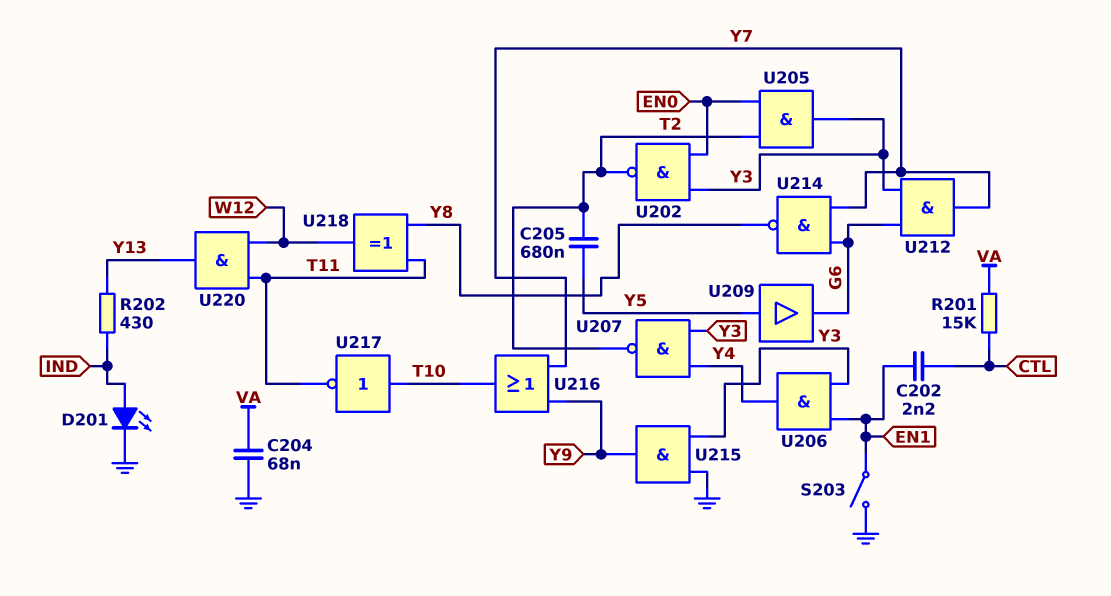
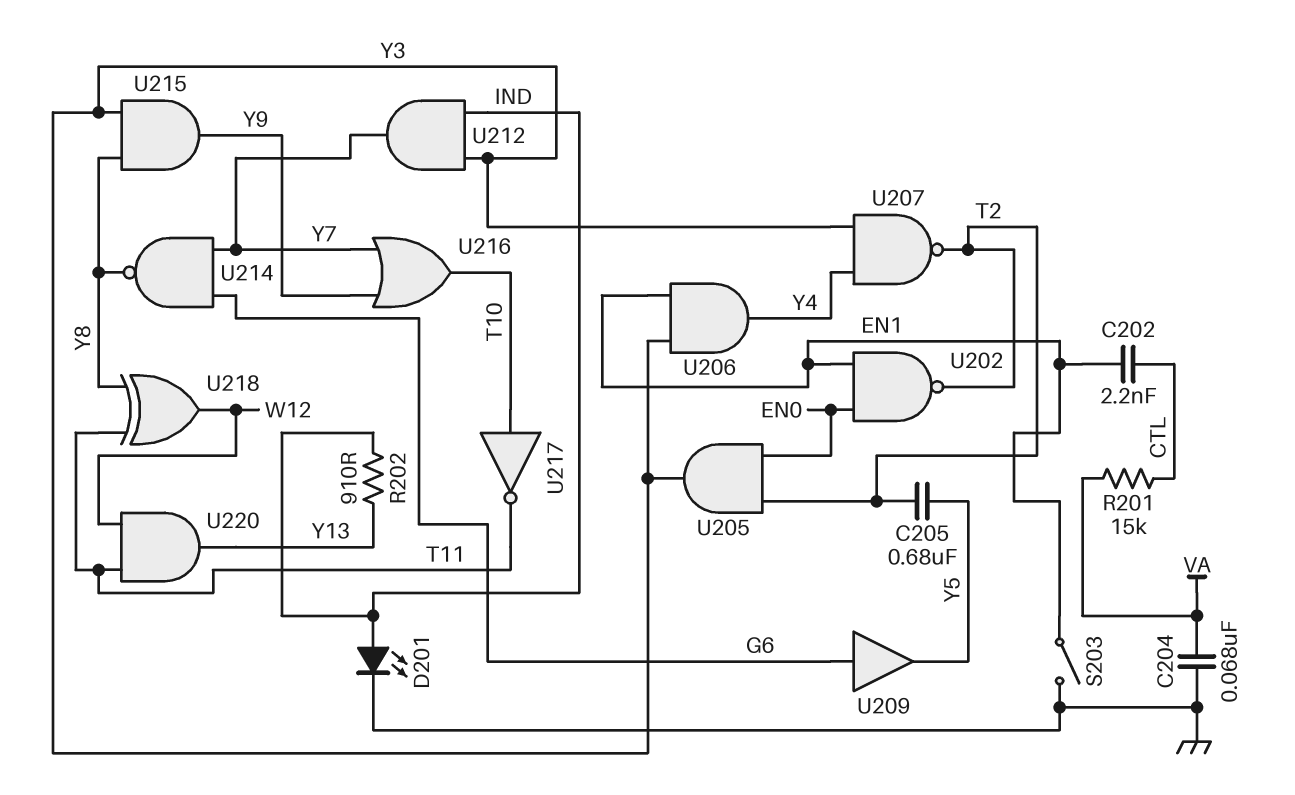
R202: 430 (IND, Y13) -> 910 (IND, Y13)
U202: NAND (in EN0, in Y3, out T2) -> NAND (in EN0, in EN1, out T2)
U209: buffer (in Y5, out G6) -> buffer (in G6, out Y5)
U212: AND (in G6, in Y3, out Y7) -> AND (in IND, in Y3, out Y7)
U215: AND (in GND, in Y3, out Y9) -> AND (in Y3, in Y8, out Y9)

